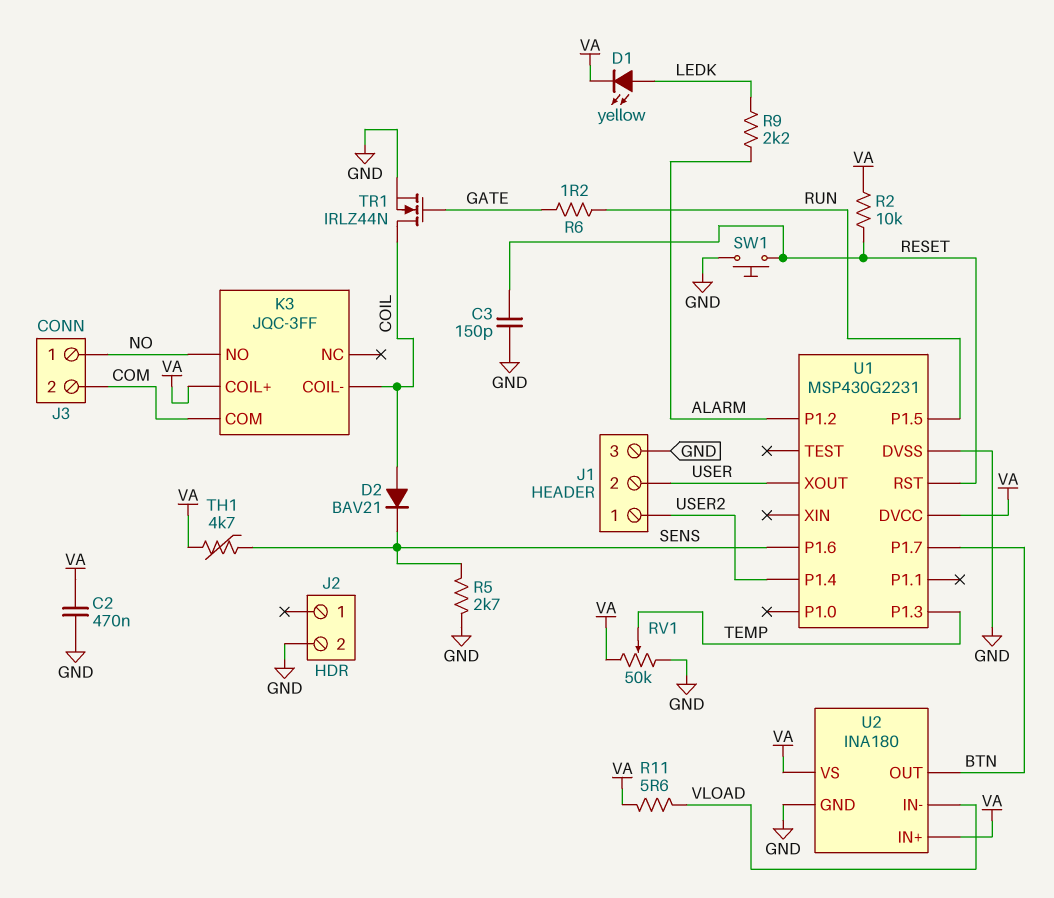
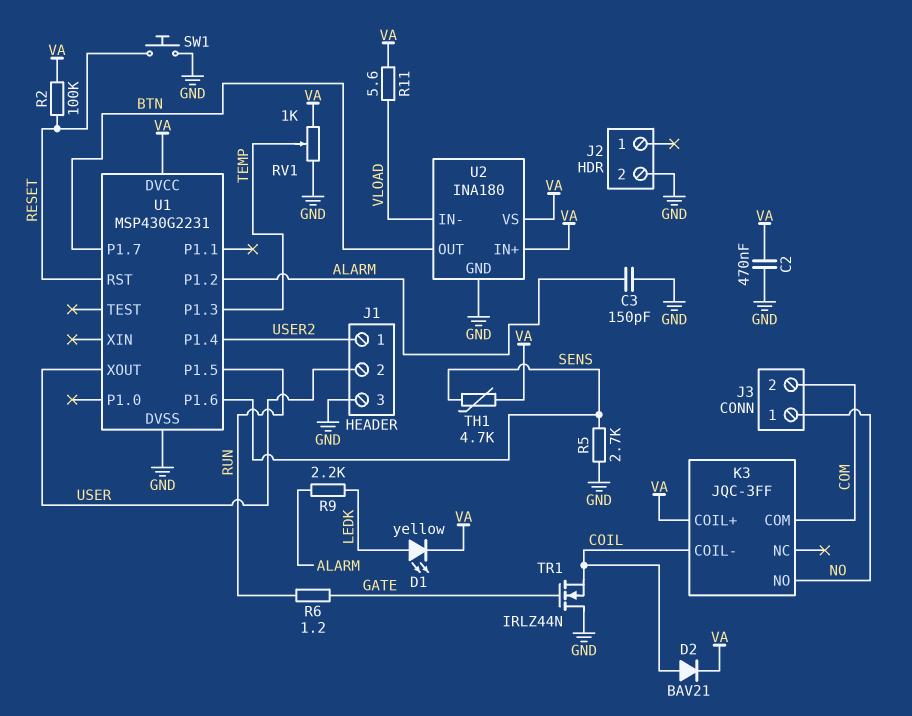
C3: 150pF (GND, RESET) -> 150pF (ALARM, GND)
D2: diode BAV21 (A COIL, K SENS) -> diode BAV21 (A COIL, K VA)
R2: 10k (RESET, VA) -> 100k (RESET, VA)
RV1: 50k (GND, VA, wiper TEMP) -> 1k (GND, VA, wiper TEMP)
TR1: NMOS IRLZ44N (G GATE, D COIL, S GND) -> NMOS IRLZ44N (G GATE, D GND, S COIL)

